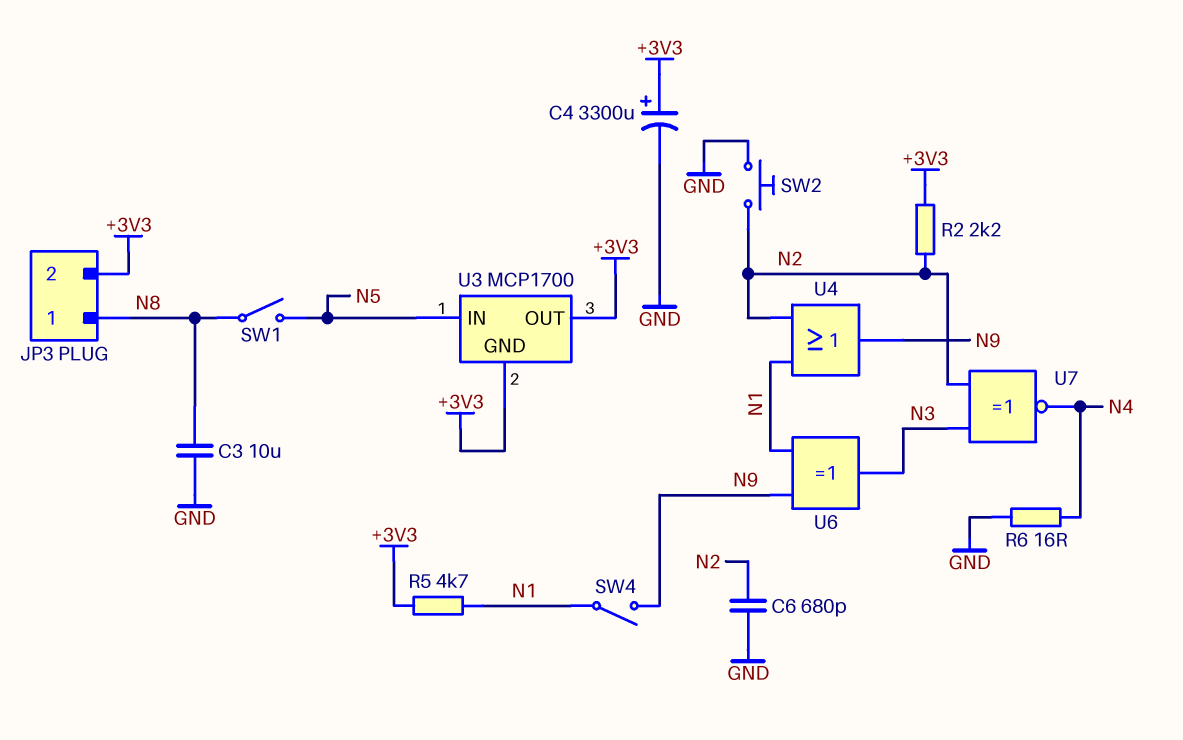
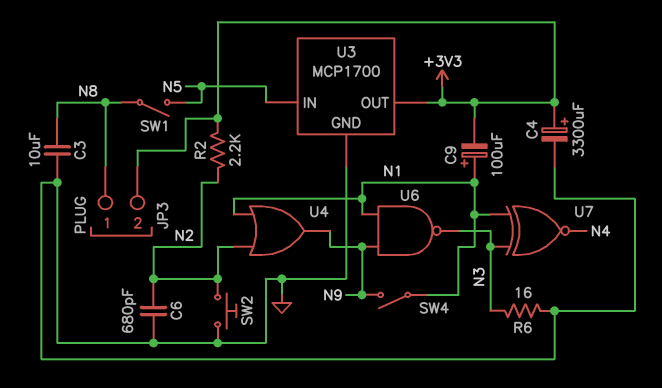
C9: none -> 100uF (plus N1, minus +3V3)
R5: 4.7k (+3V3, N1) -> none
R6: 16 (GND, N4) -> 16 (GND, N3)
U3 pin GND: +3V3 -> GND
U6: XOR (in N1, in N9, out N3) -> NAND (in N1, in N9, out N3)
U7: XNOR (in N2, in N3, out N4) -> XNOR (in N1, in N3, out N4)

